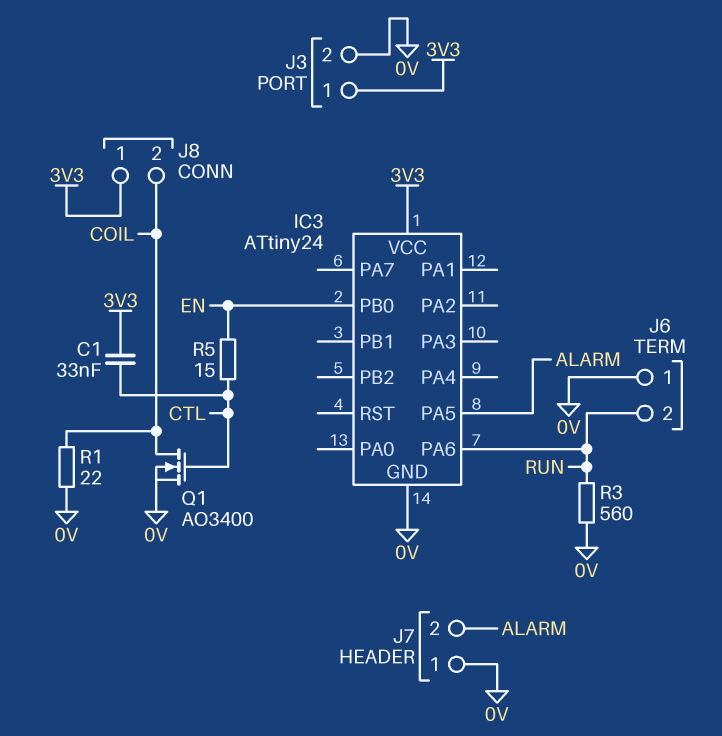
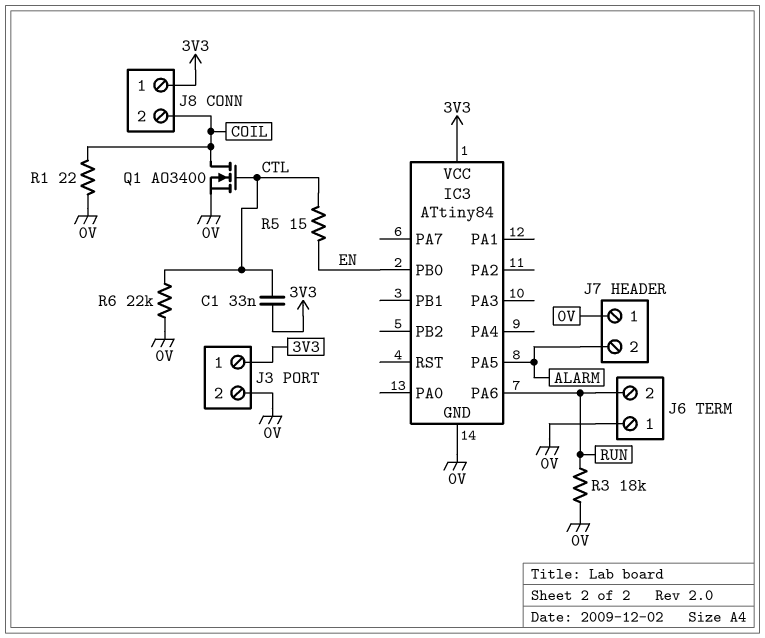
IC3: ATtiny24 -> ATtiny84
R3: 560 (0V, RUN) -> 18k (0V, RUN)
R6: none -> 22k (0V, CTL)

